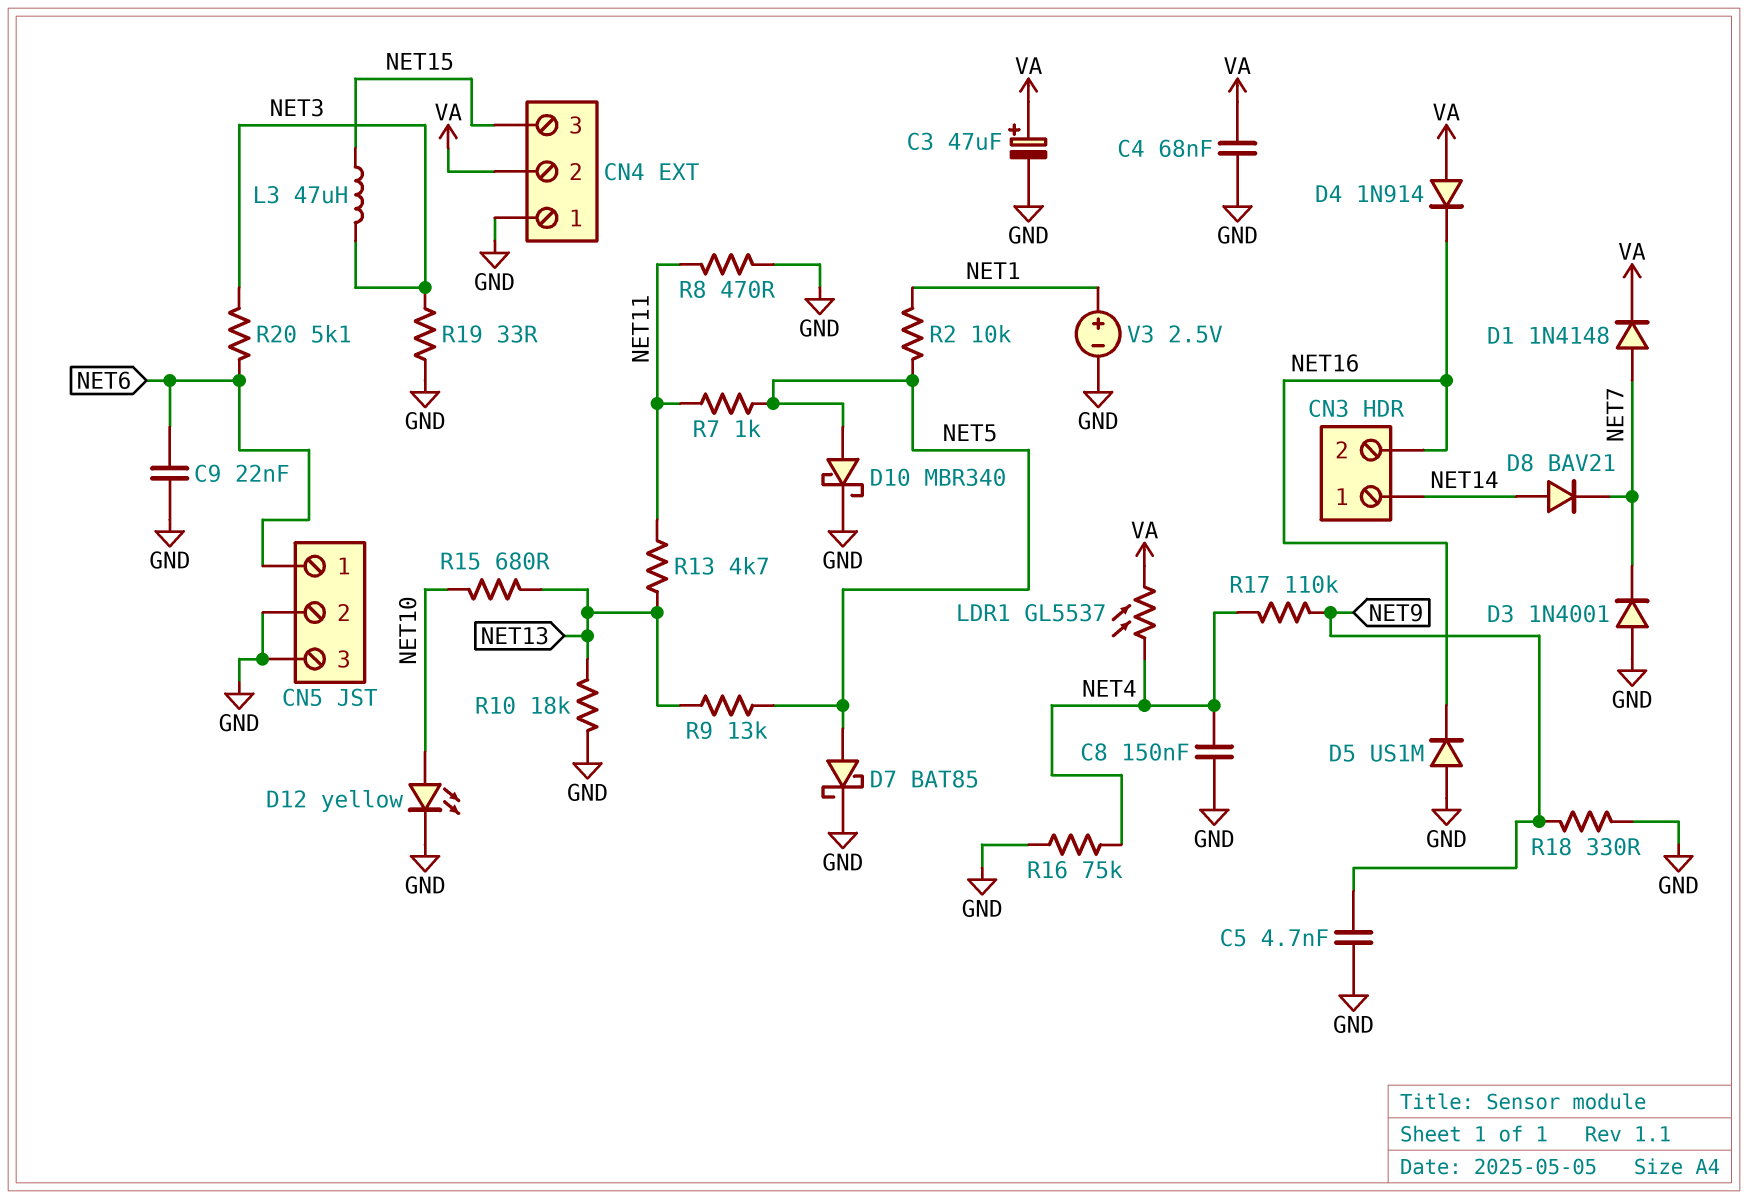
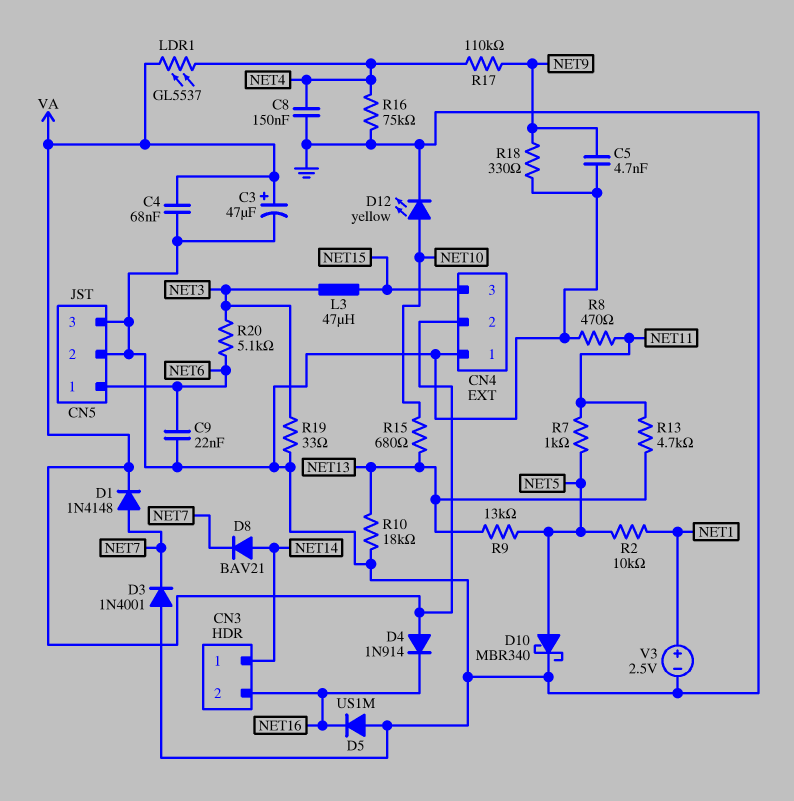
D7: schottky BAT85 (A NET5, K GND) -> none

